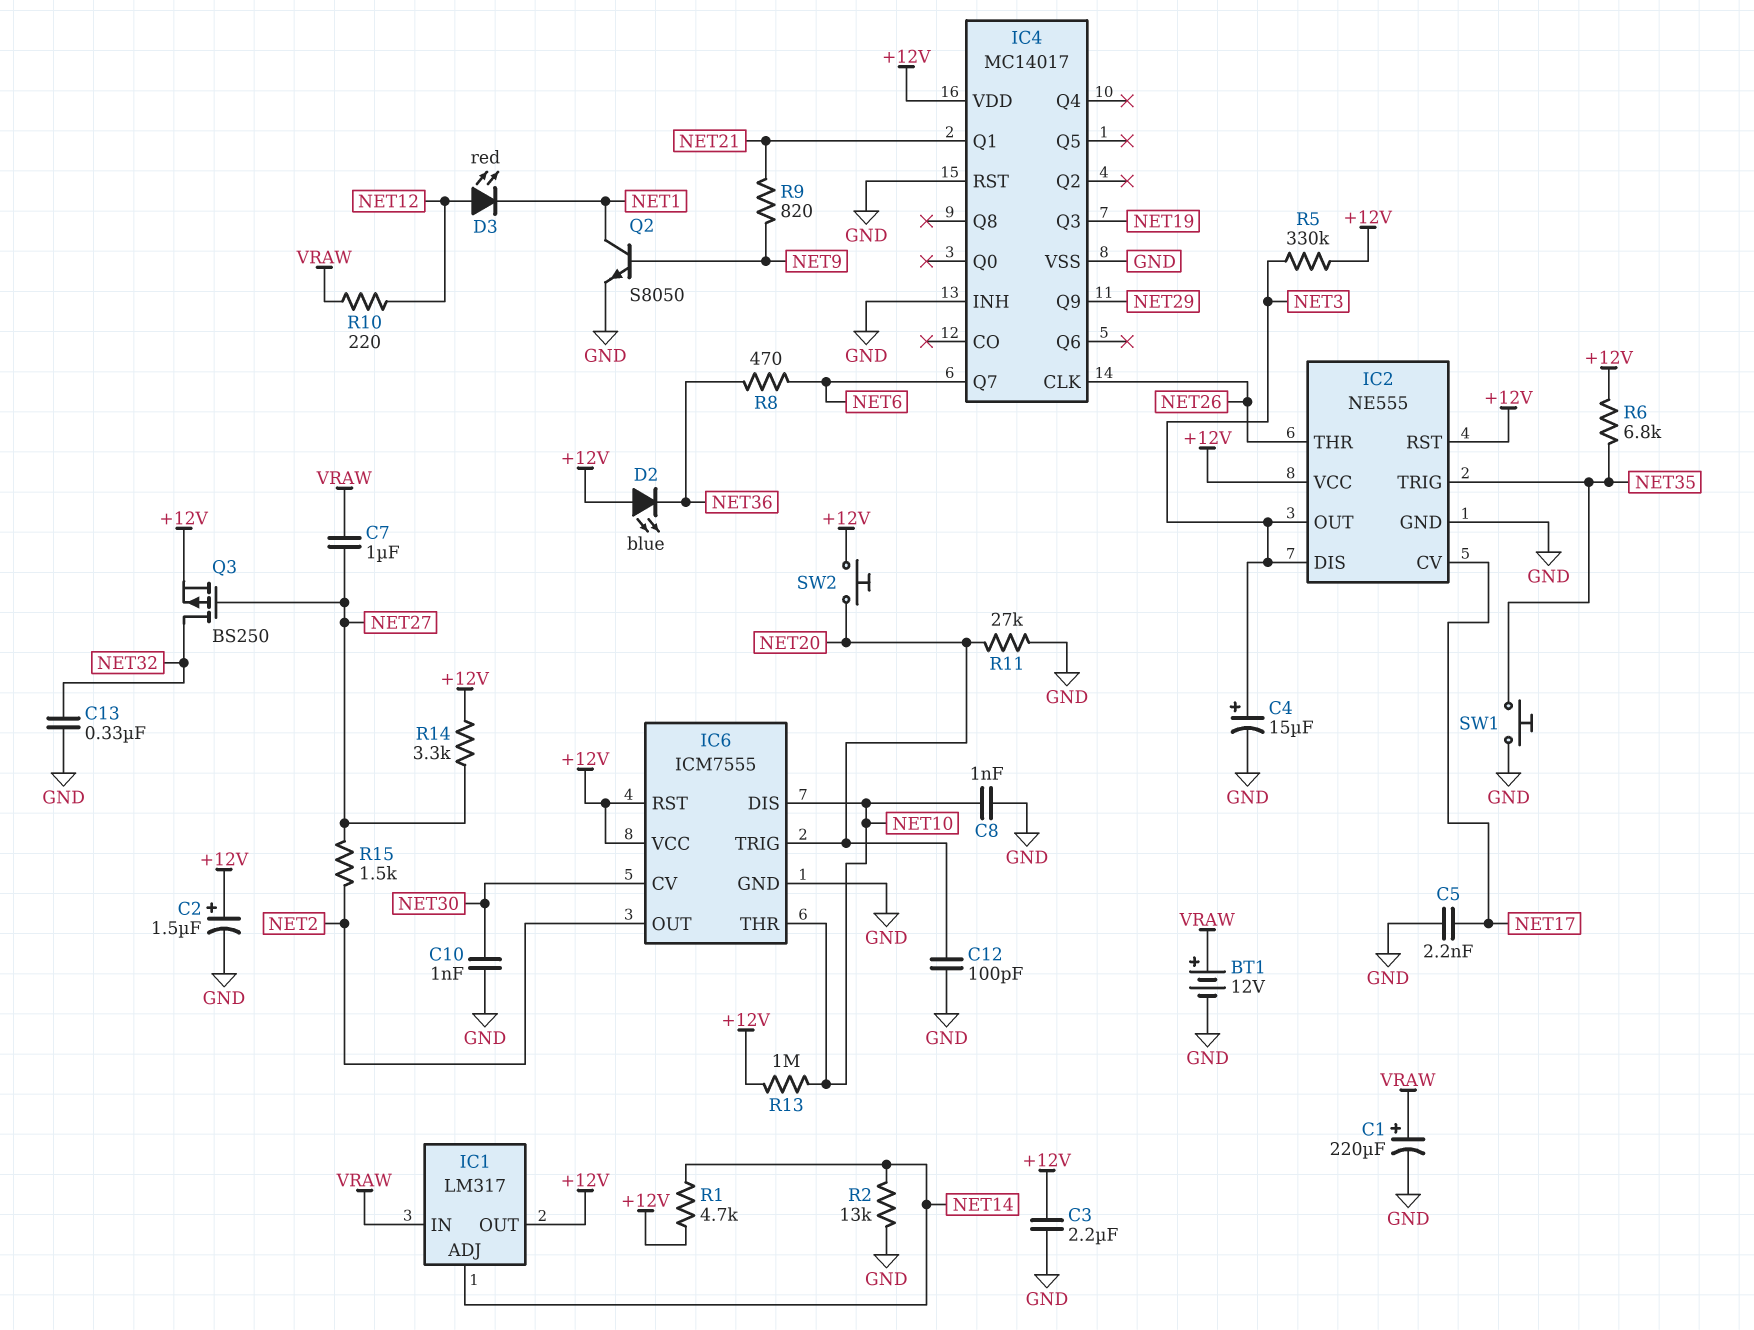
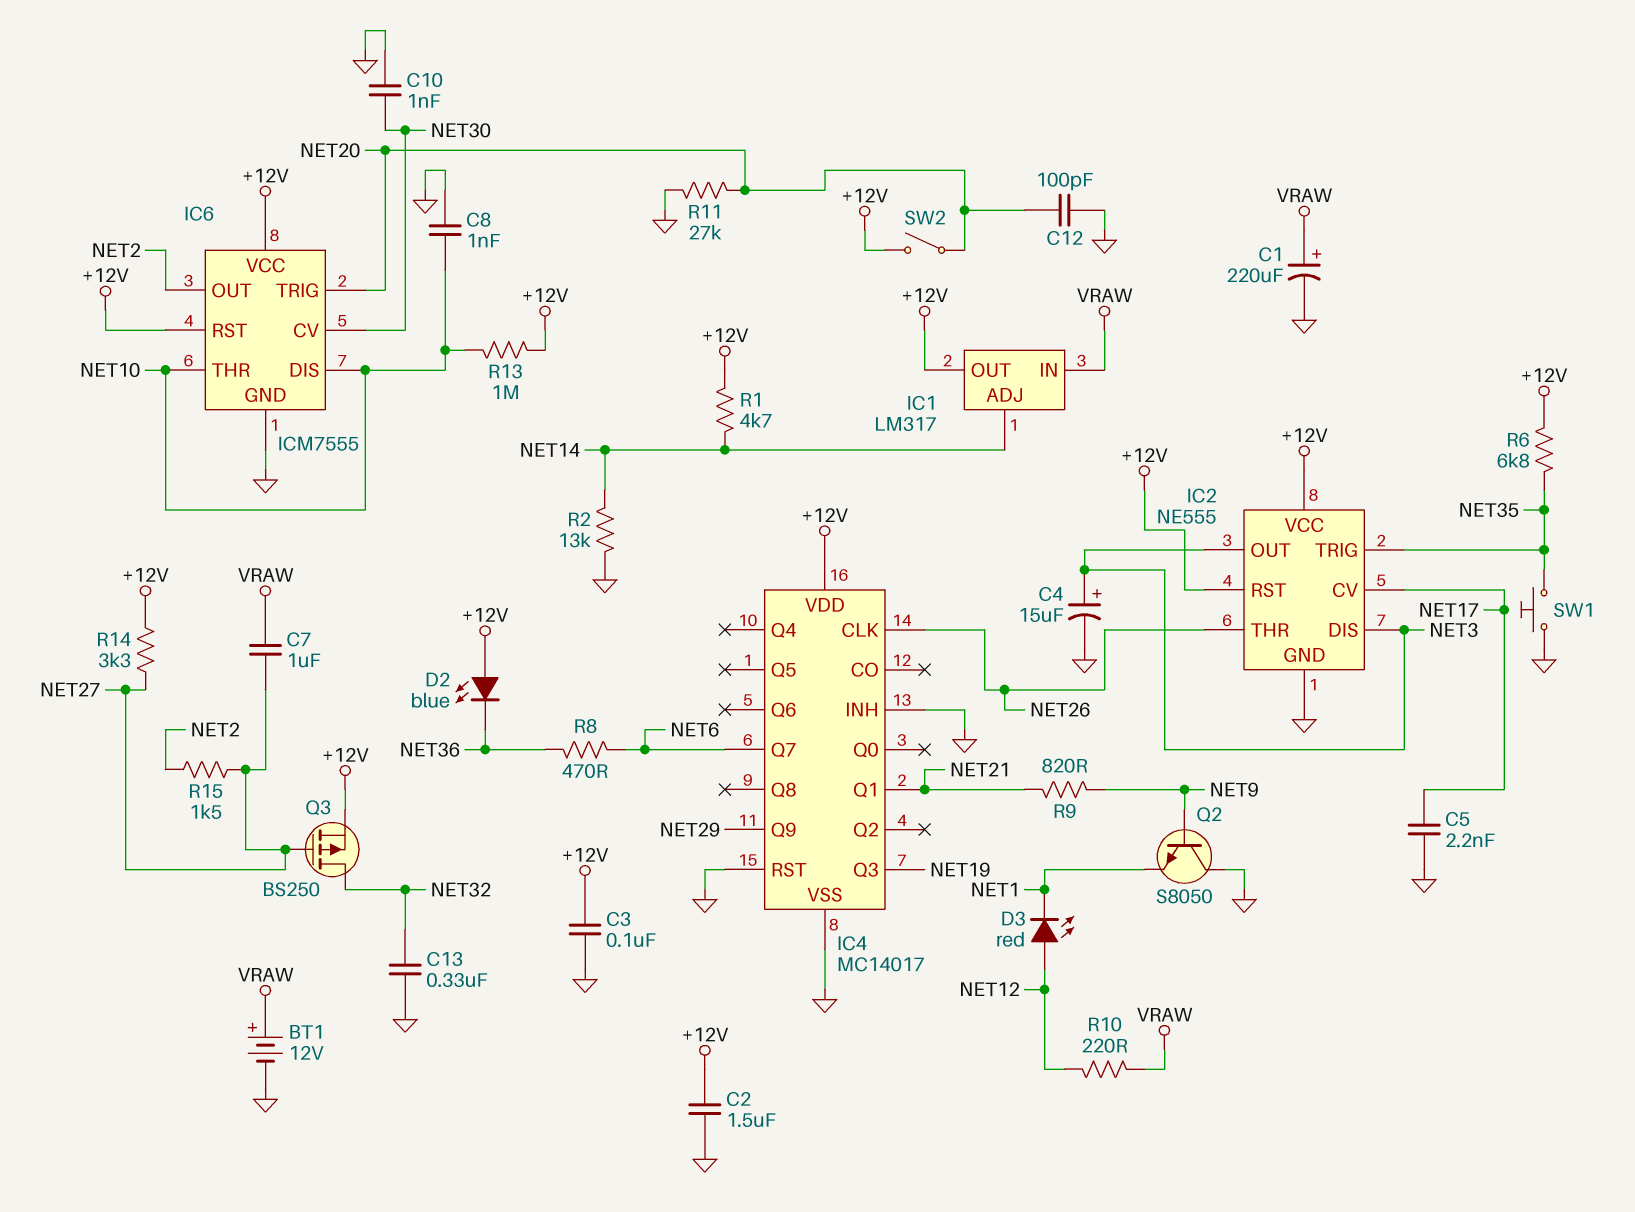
C2: 1.5uF (plus +12V, minus GND) -> 1.5uF (+12V, GND)
C3: 2.2uF (+12V, GND) -> 100nF (+12V, GND)
Q2: NPN S8050 (B NET9, C NET1, E GND) -> NPN S8050 (B NET9, C GND, E NET1)
R5: 330k (+12V, NET3) -> none
SW2: button (+12V, NET20) -> switch (+12V, NET20)

